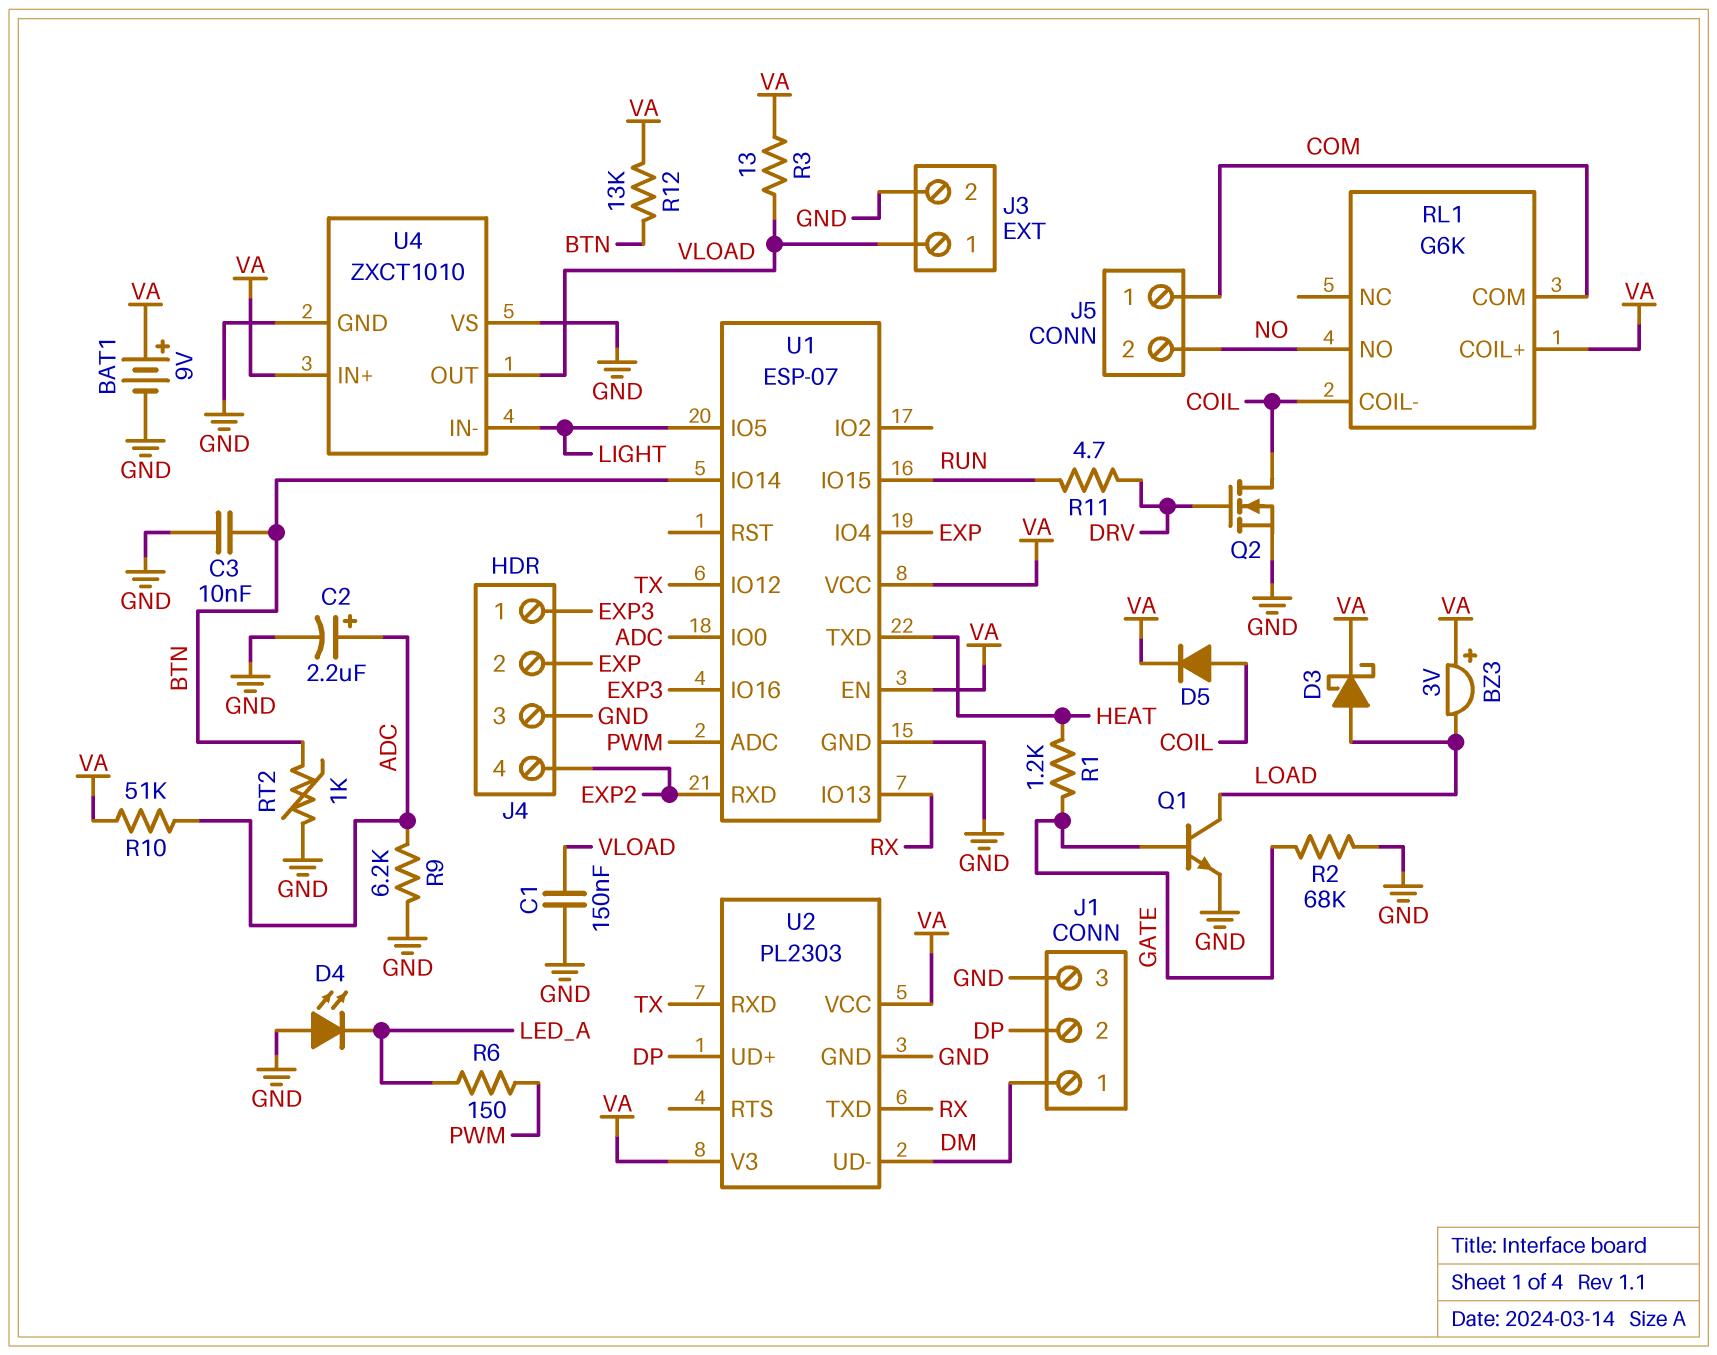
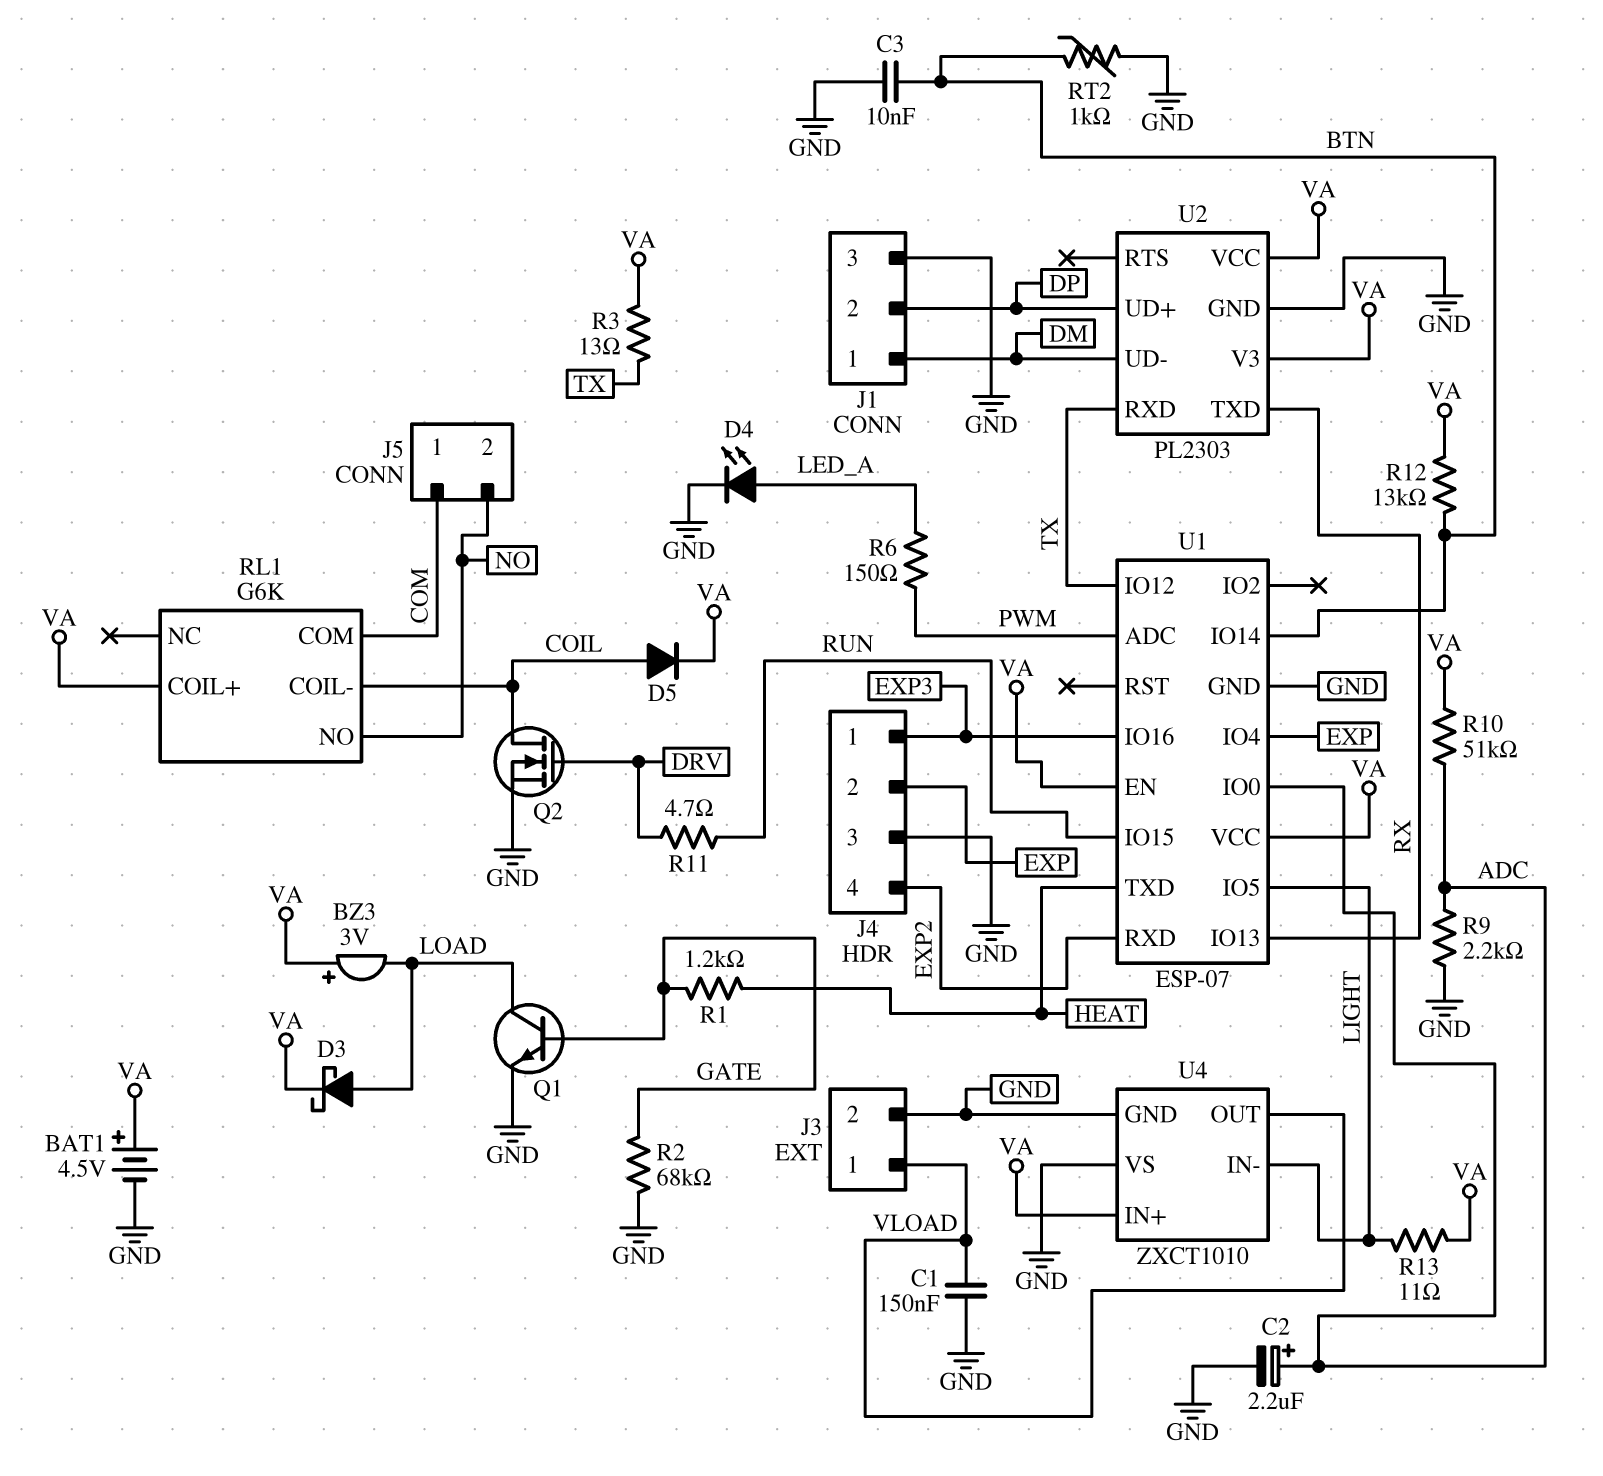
BAT1: 9V (plus VA, minus GND) -> 4.5V (plus VA, minus GND)
D4: LED (A GND, K LED_A) -> LED (A LED_A, K GND)
R3: 13 (VA, VLOAD) -> 13 (TX, VA)
R9: 6.2k (ADC, GND) -> 2.2k (ADC, GND)
R13: none -> 11 (LIGHT, VA)

